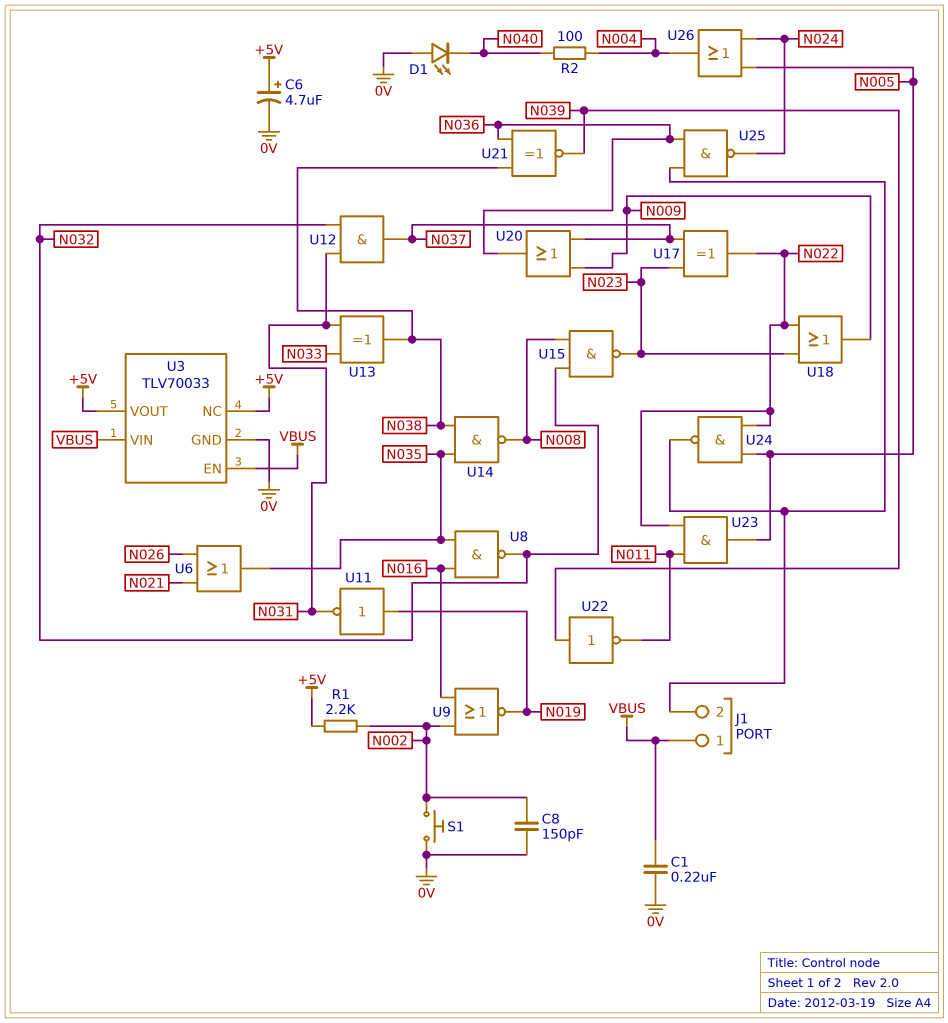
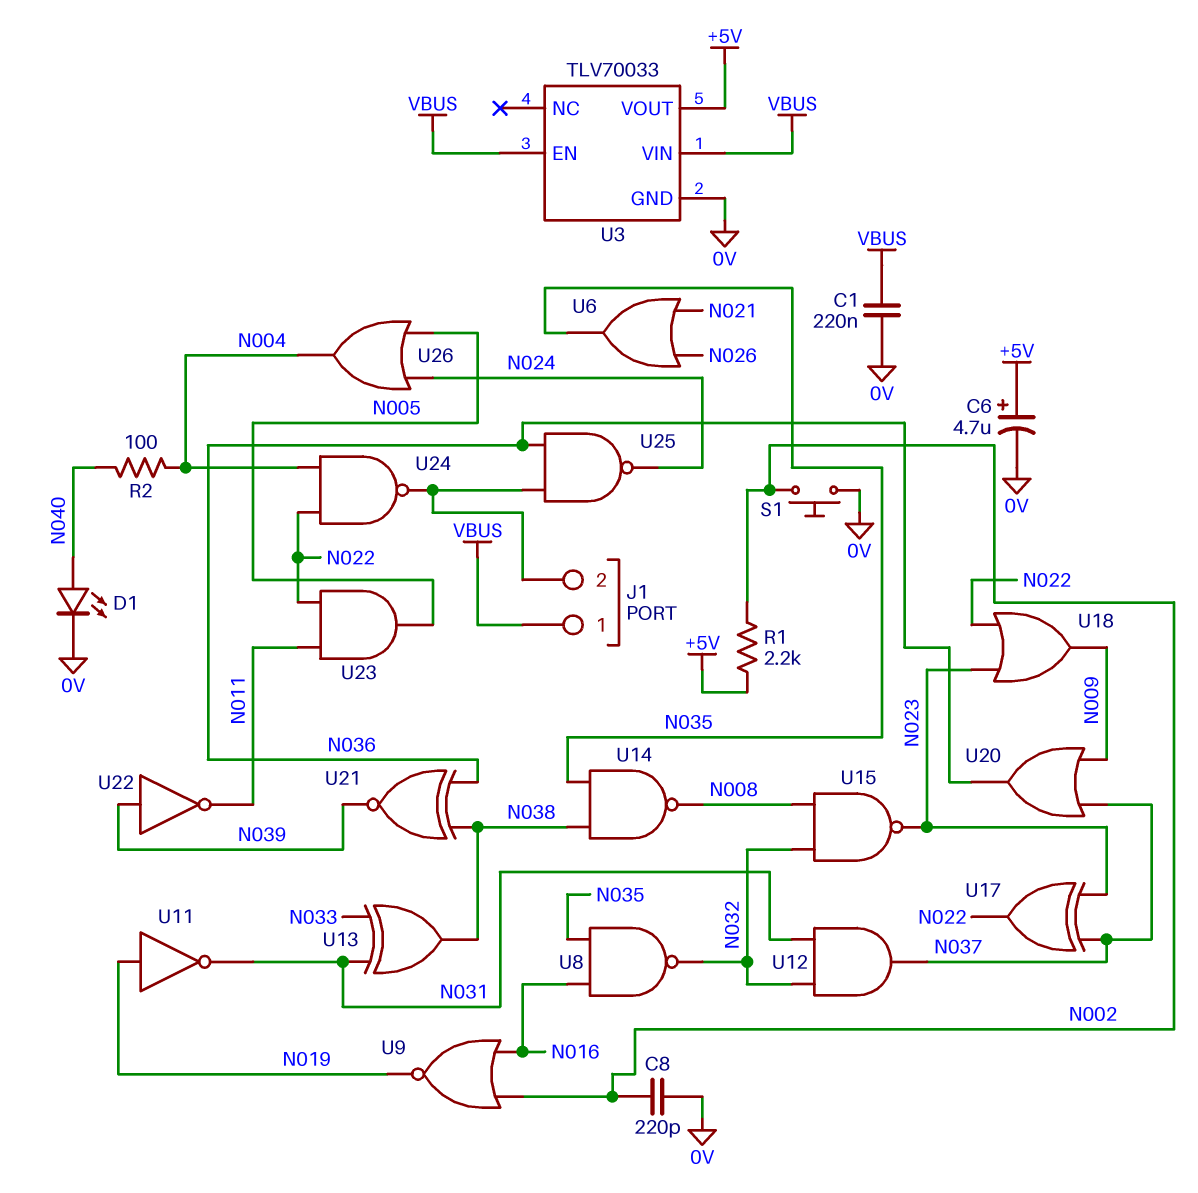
C8: 150pF (0V, N002) -> 220pF (0V, N002)
D1: LED (A 0V, K N040) -> LED (A N040, K 0V)
U3 pin NC: +5V -> none
U24: NAND (in N005, in N022, out J1/2) -> NAND (in N004, in N022, out J1/2)

